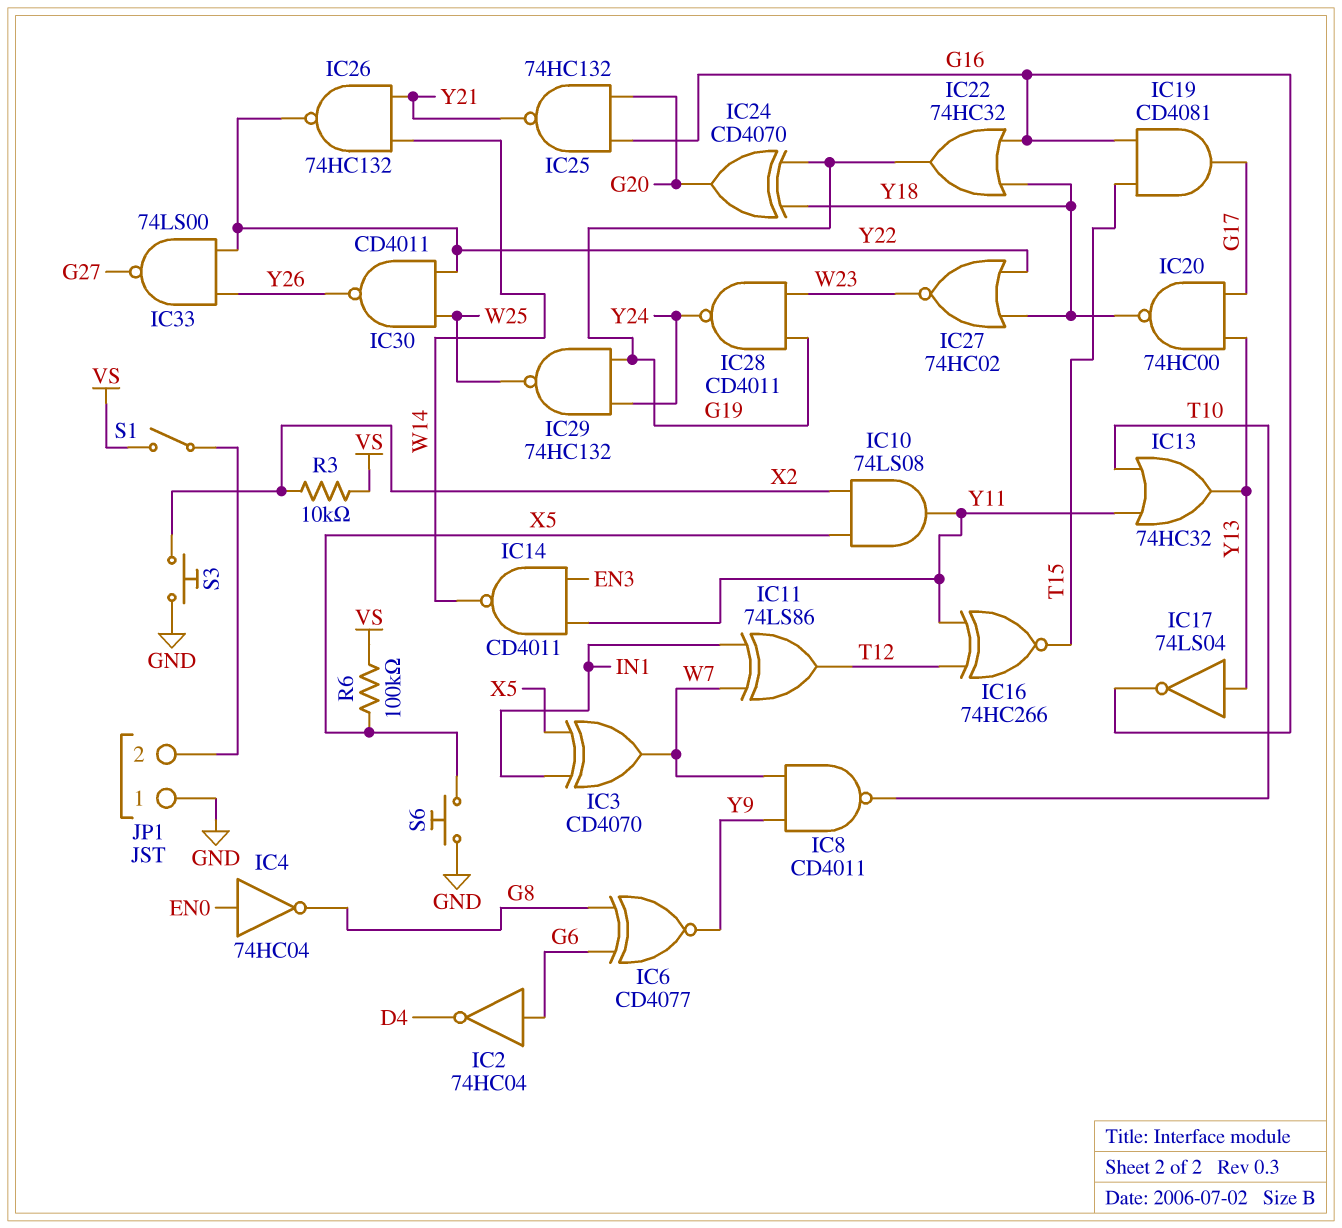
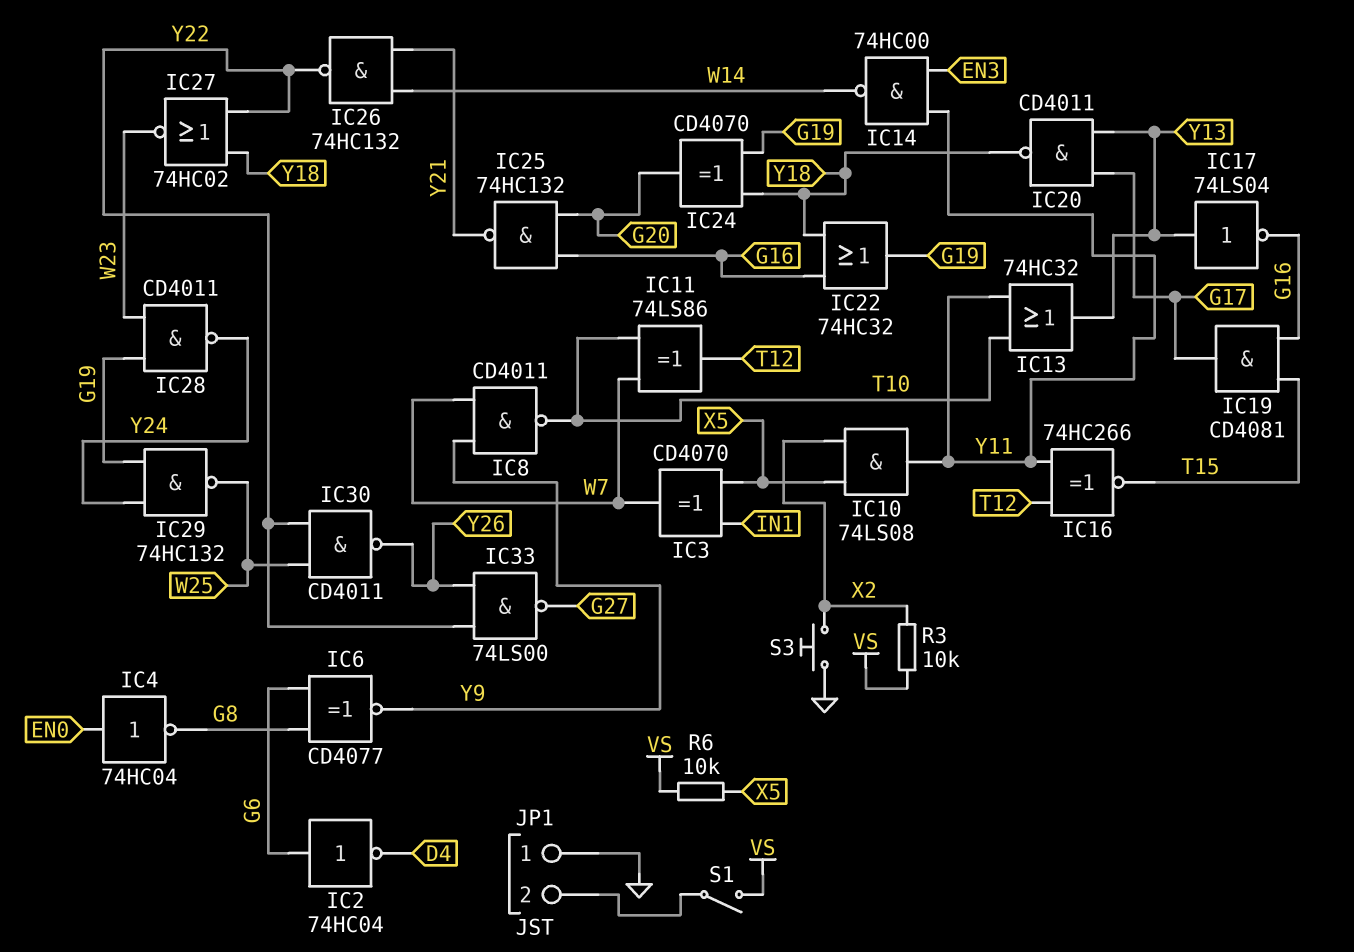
IC11: XOR 74LS86 (in IN1, in W7, out T12) -> XOR 74LS86 (in T10, in W7, out T12)
IC14: NAND CD4011 (in EN3, in Y11, out W14) -> NAND 74HC00 (in EN3, in Y11, out W14)
IC20: NAND 74HC00 (in G17, in Y13, out Y18) -> NAND CD4011 (in G17, in Y13, out Y18)
R6: 100k (VS, X5) -> 10k (VS, X5)
S6: button (GND, X5) -> none

